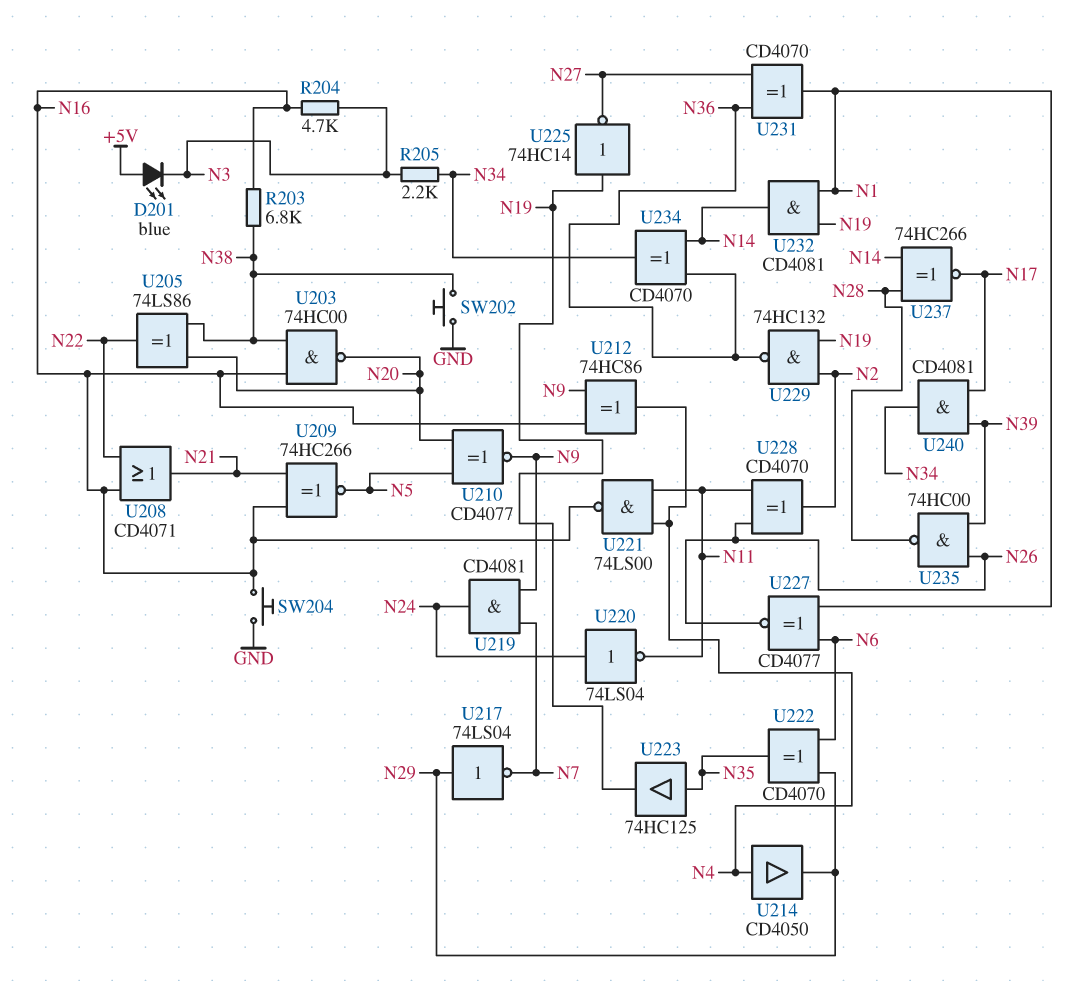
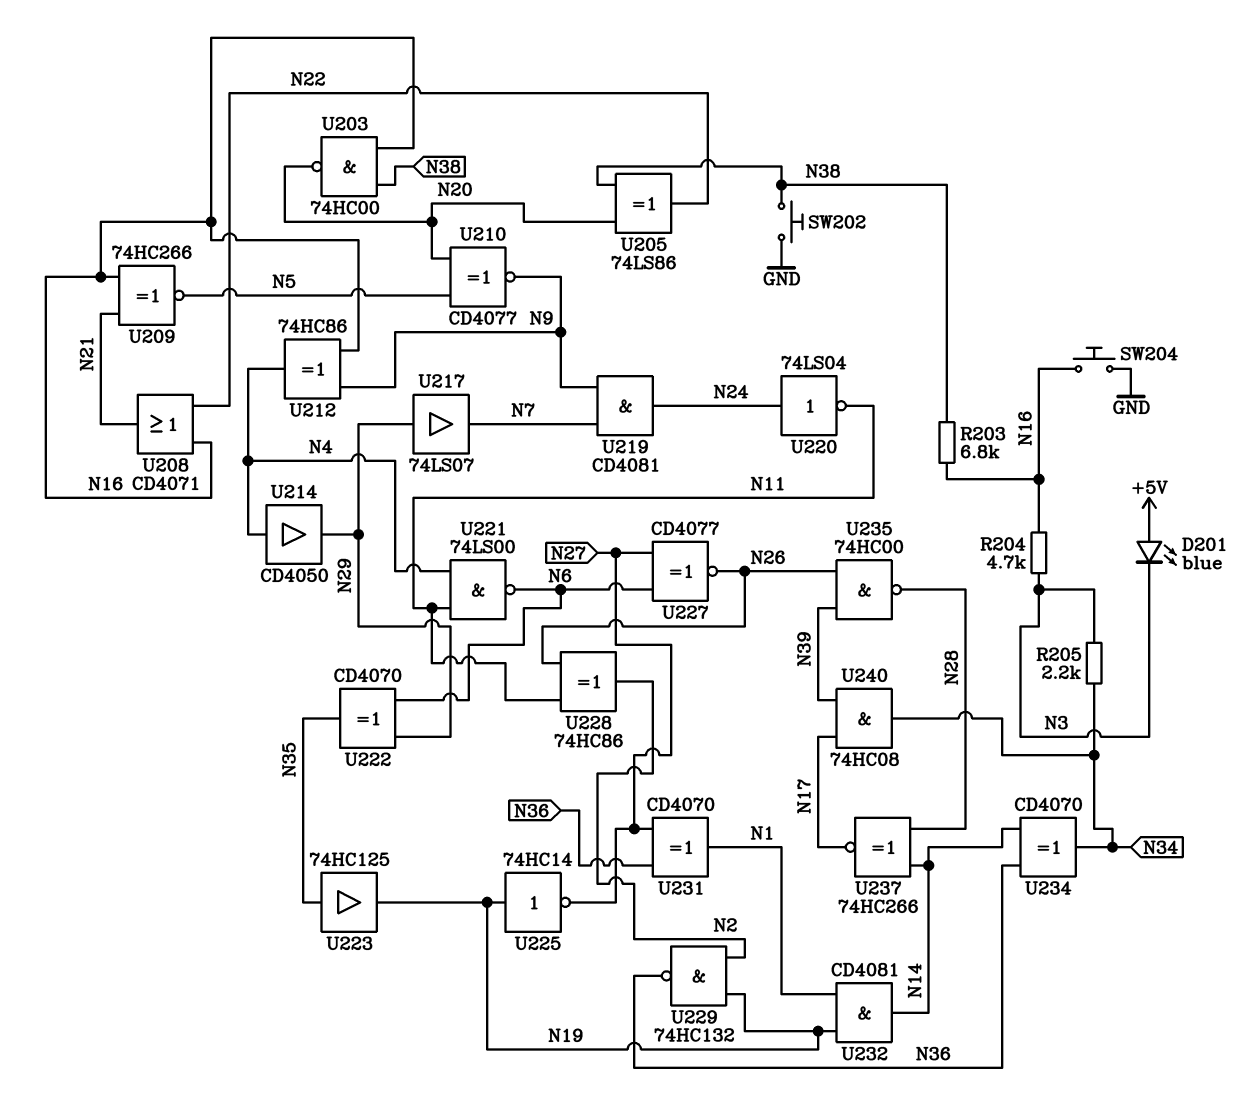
U217: NOT 74LS04 (in N29, out N7) -> buffer 74LS07 (in N29, out N7)
U221: NAND 74LS00 (in N4, in N11, out N16) -> NAND 74LS00 (in N4, in N11, out N6)
U227: XNOR CD4077 (in N1, in N6, out N26) -> XNOR CD4077 (in N6, in N27, out N26)
U228: XOR CD4070 (in N11, in N26, out N2) -> XOR 74HC86 (in N11, in N26, out N2)
U240: AND CD4081 (in N17, in N39, out N34) -> AND 74HC08 (in N17, in N39, out N34)

